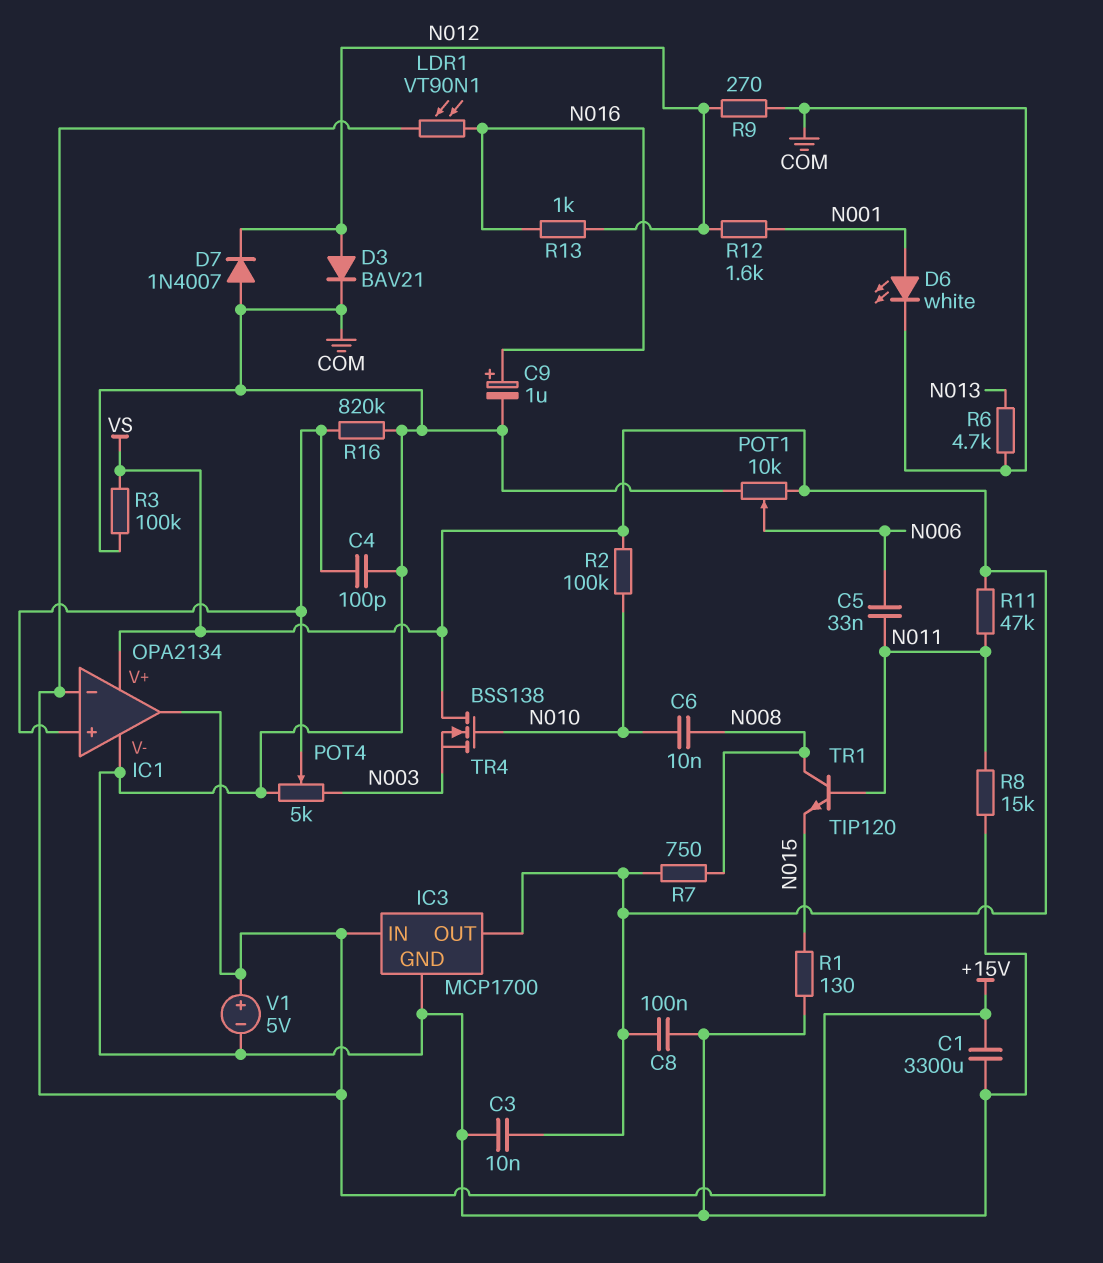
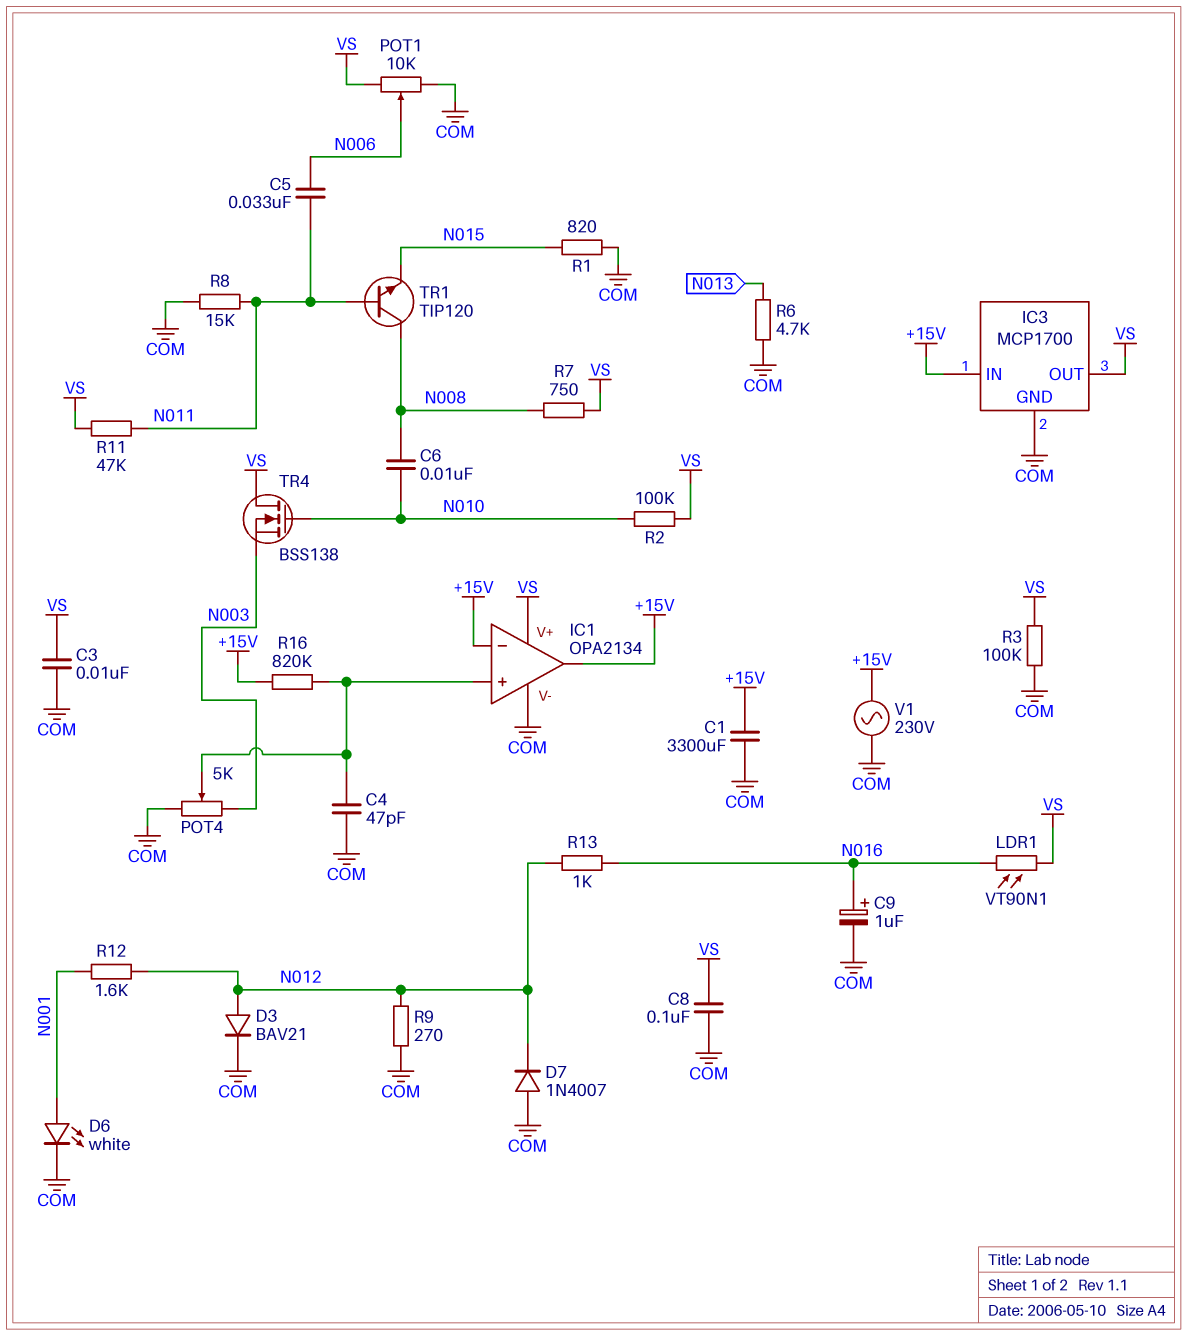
C4: 100pF (COM, IC1/in+) -> 47pF (COM, IC1/in+)
LDR1: VT90N1 (+15V, N016) -> VT90N1 (N016, VS)
R1: 130 (COM, N015) -> 820 (COM, N015)
R16: 820k (COM, IC1/in+) -> 820k (+15V, IC1/in+)
V1: 5V (plus +15V, minus COM) -> AC 230V (+15V, COM)

